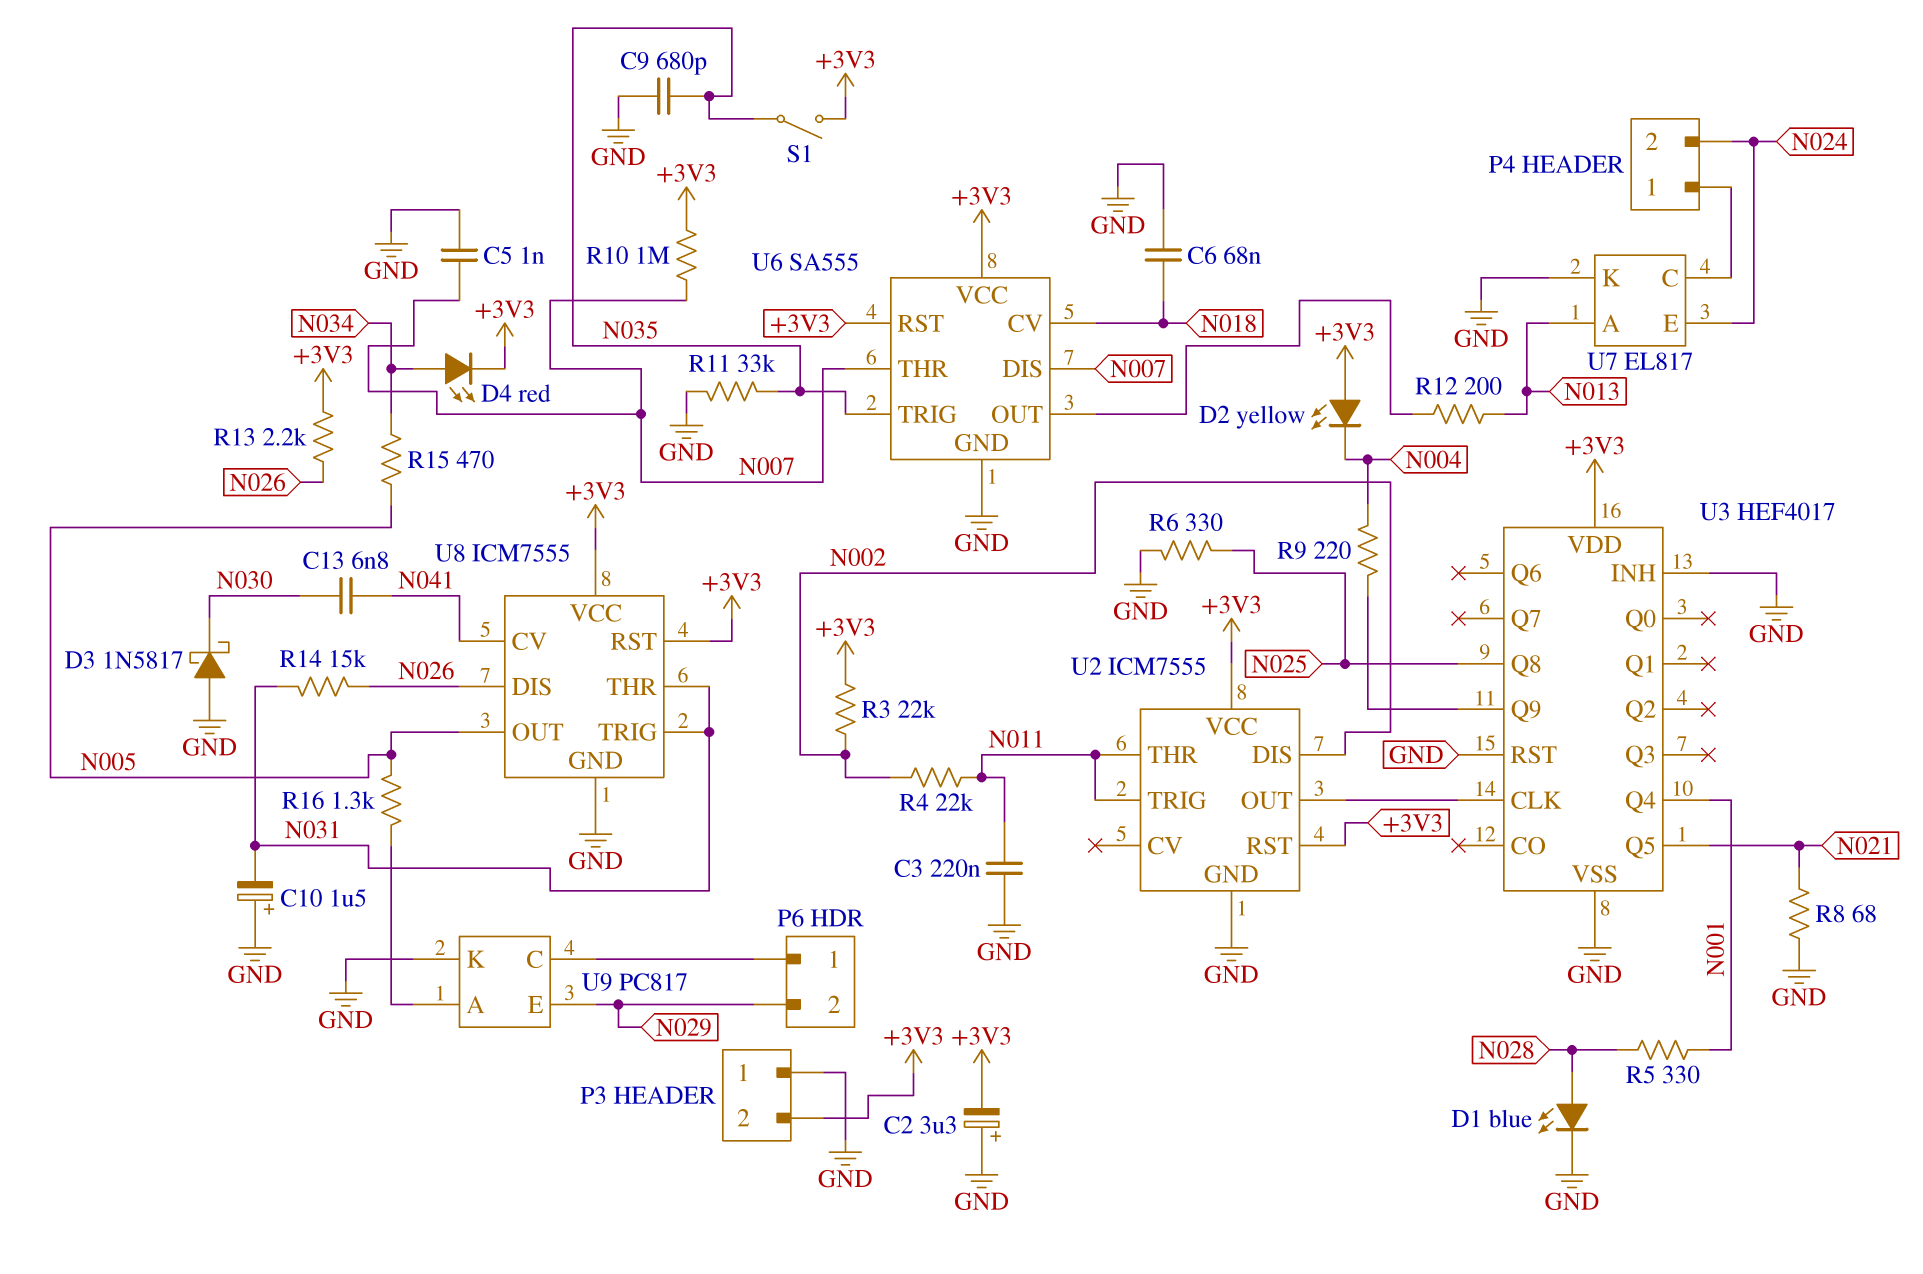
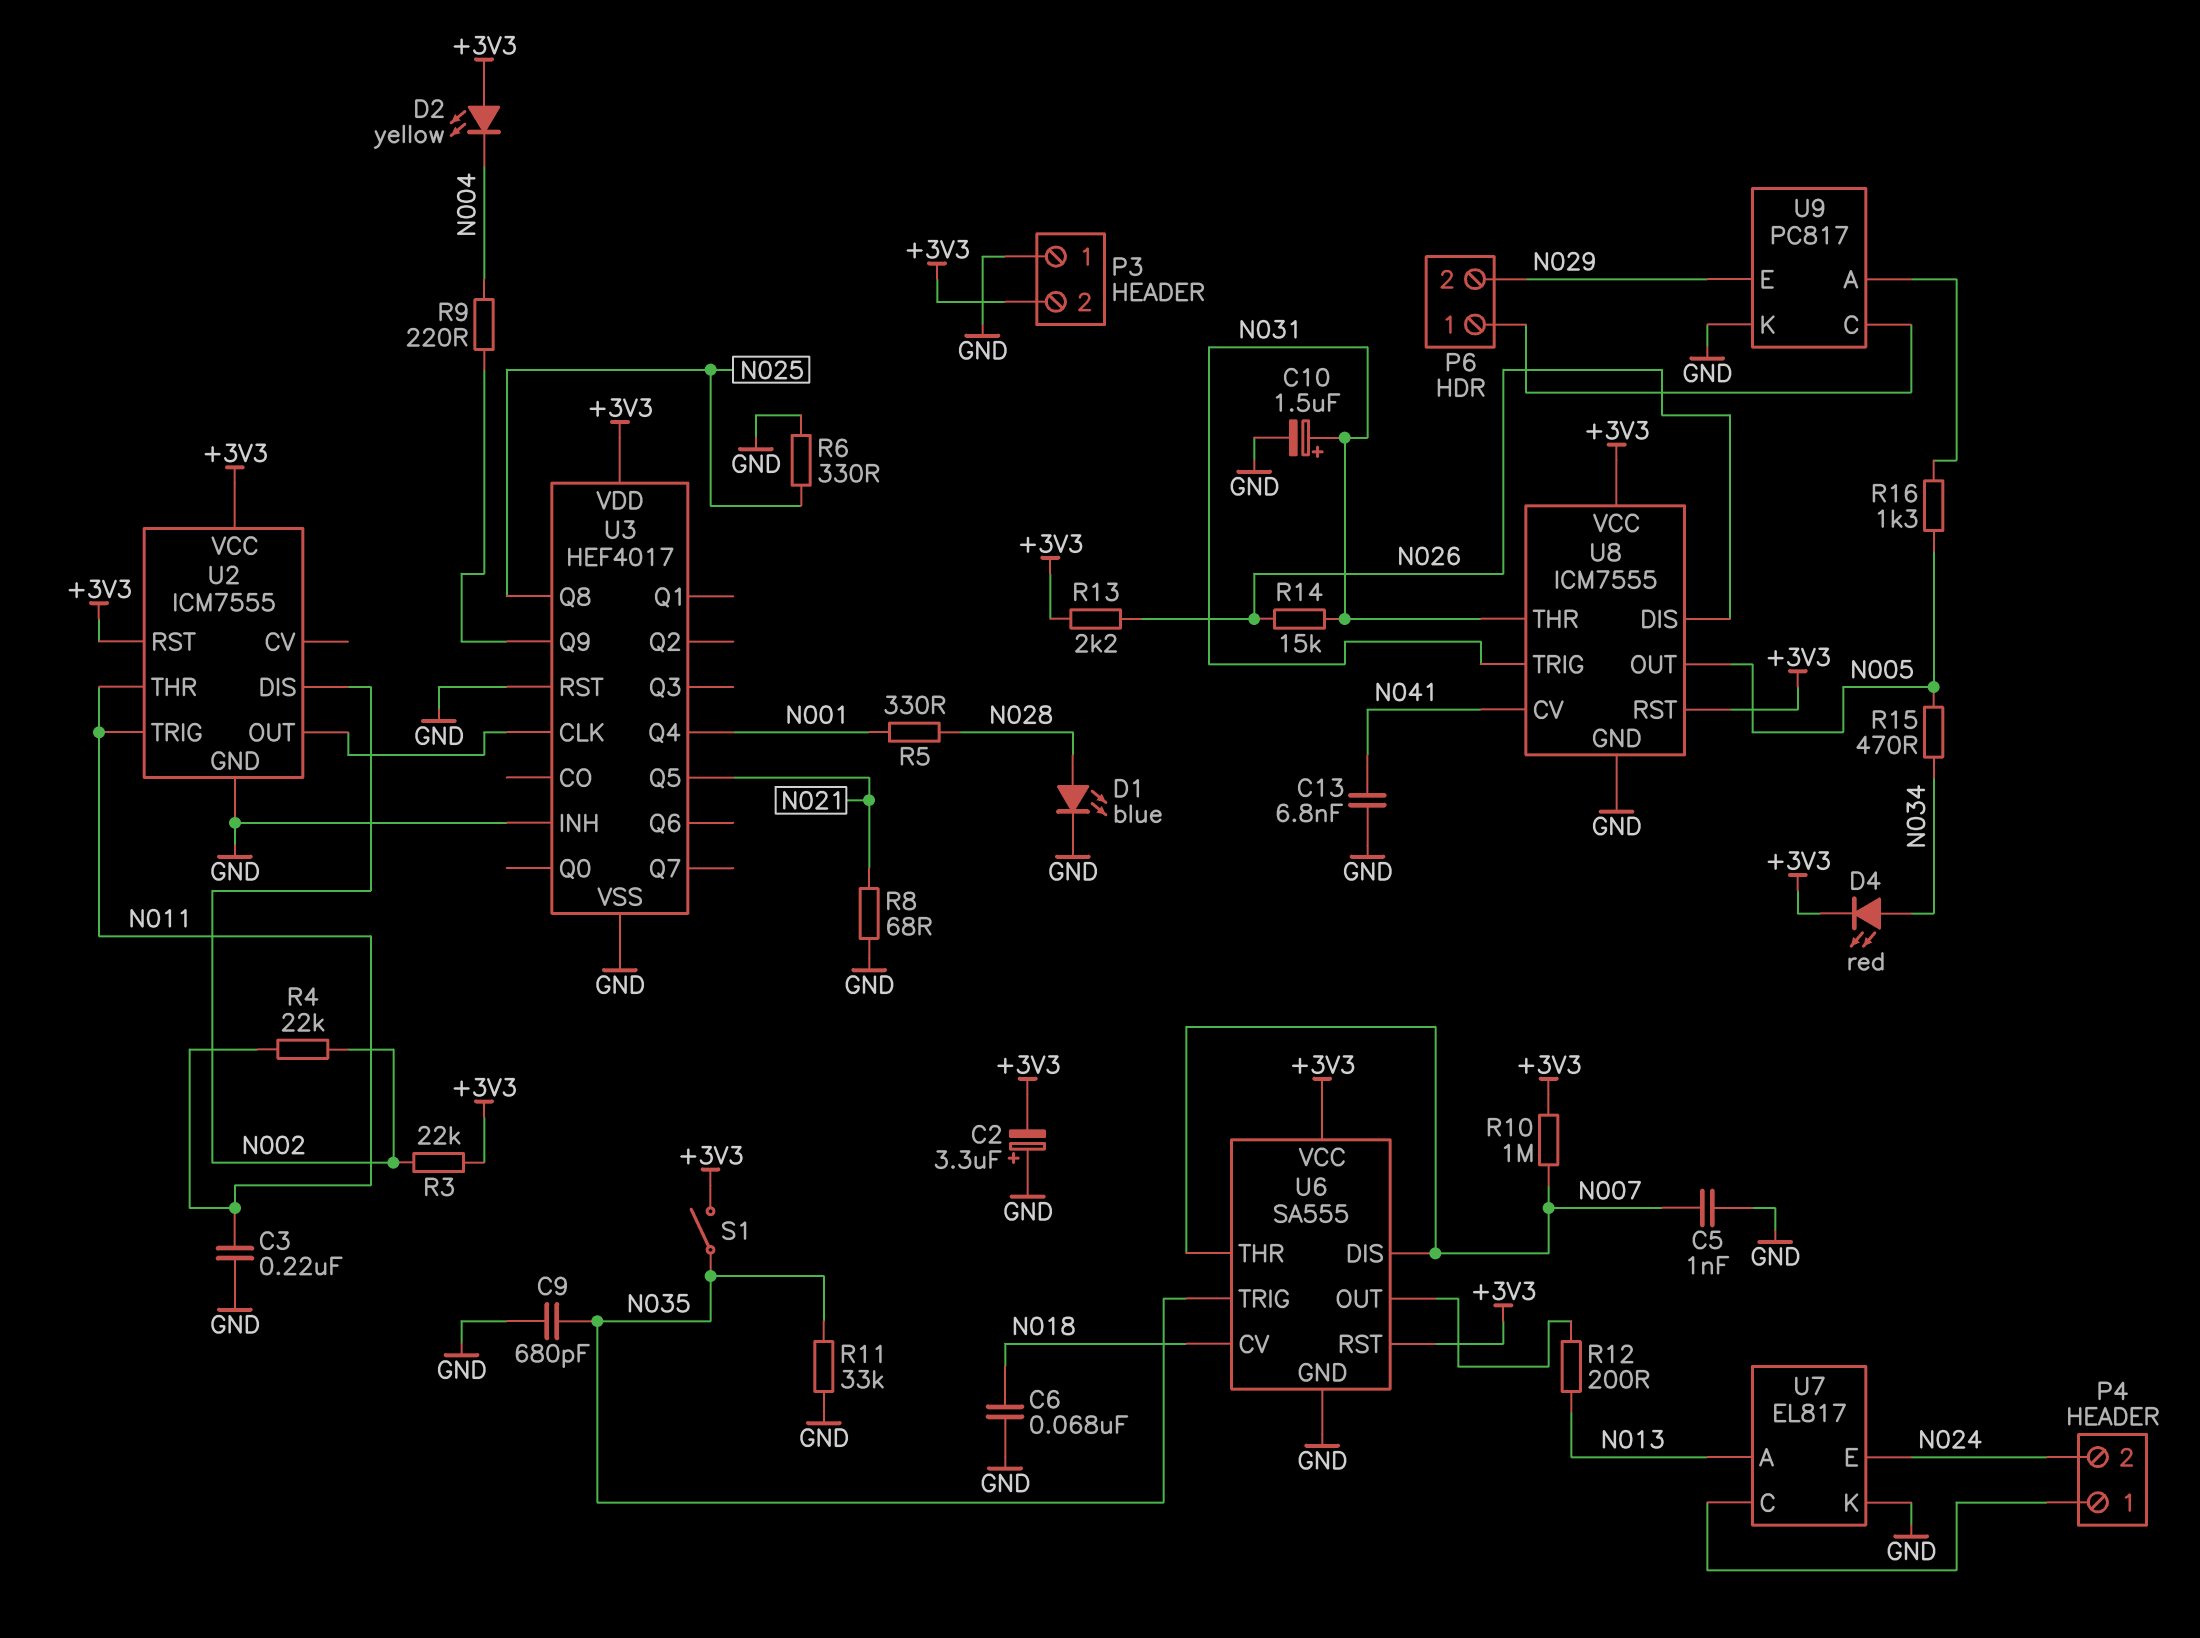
C10: 1.5uF (plus GND, minus N031) -> 1.5uF (plus N031, minus GND)
C13: 6.8nF (N030, N041) -> 6.8nF (GND, N041)
D3: schottky 1N5817 (A GND, K N030) -> none

